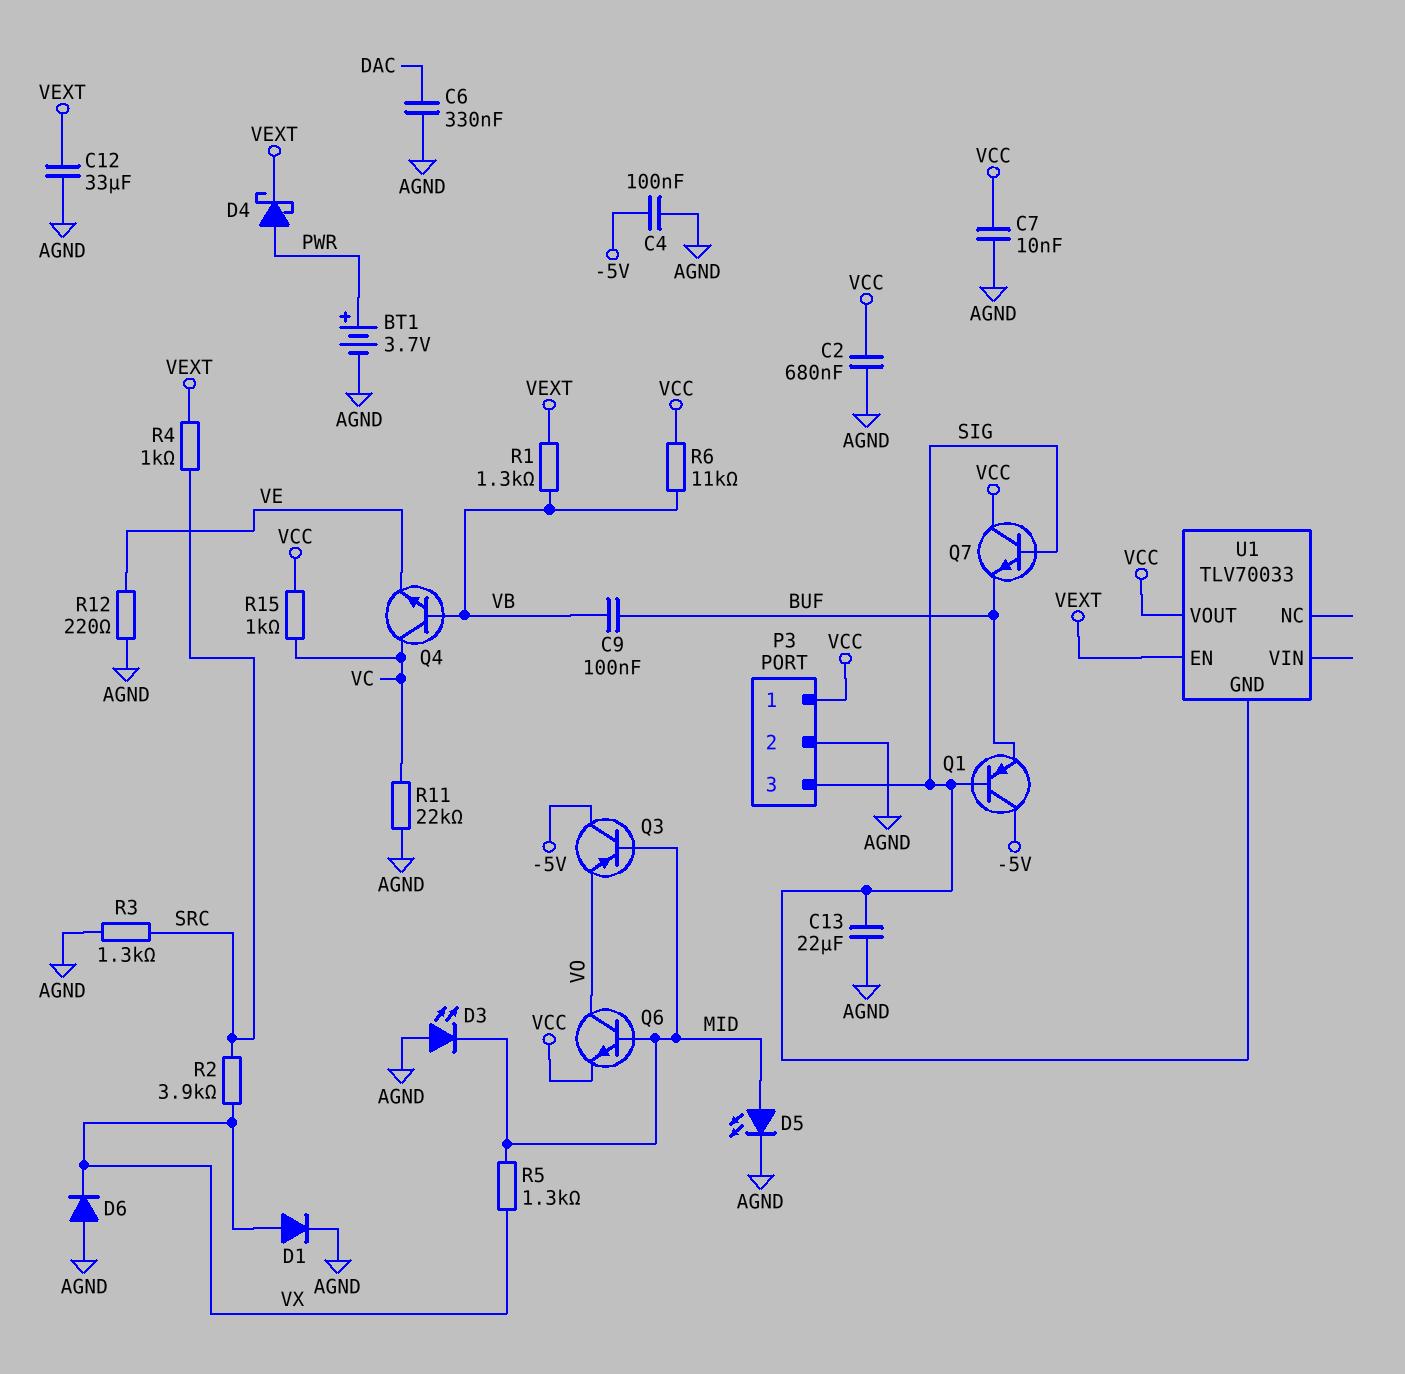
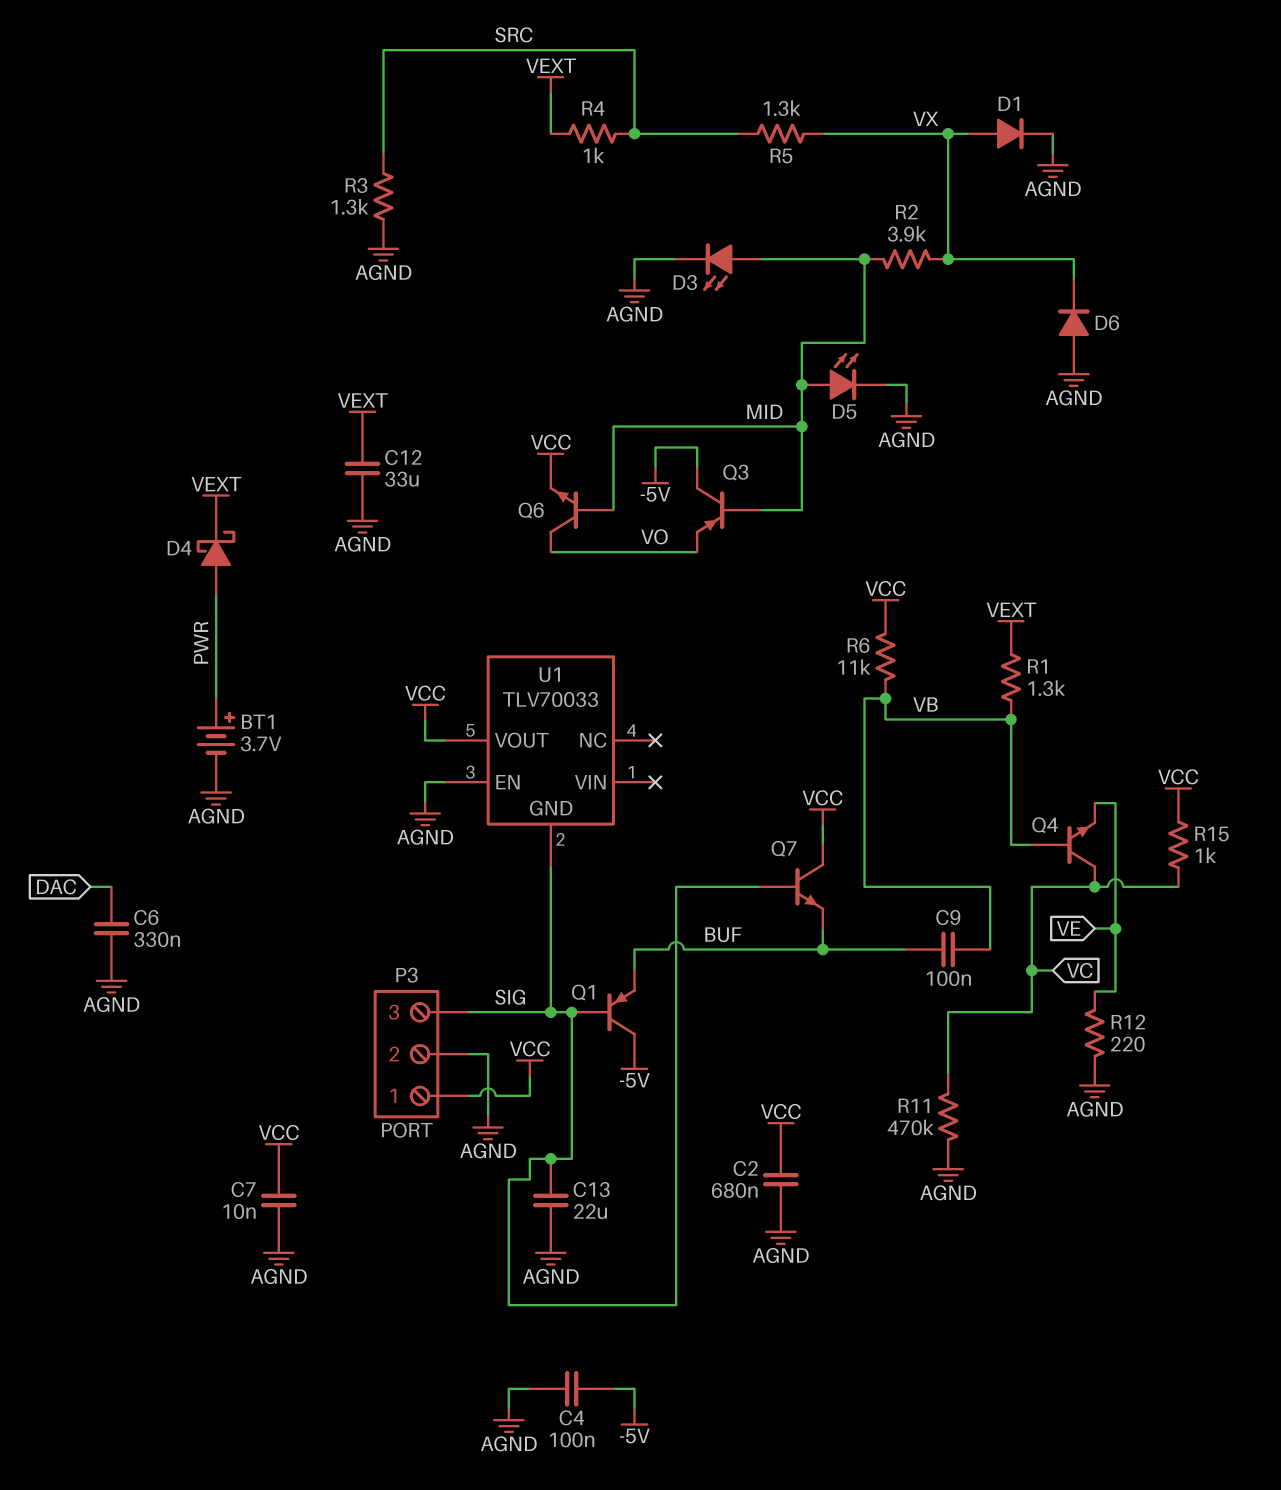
D3: LED (A AGND, K MID) -> LED (A MID, K AGND)
R2: 3.9k (SRC, VX) -> 3.9k (MID, VX)
R5: 1.3k (MID, VX) -> 1.3k (SRC, VX)
R11: 22k (AGND, VC) -> 470k (AGND, VC)
U1 pin EN: VEXT -> AGND

